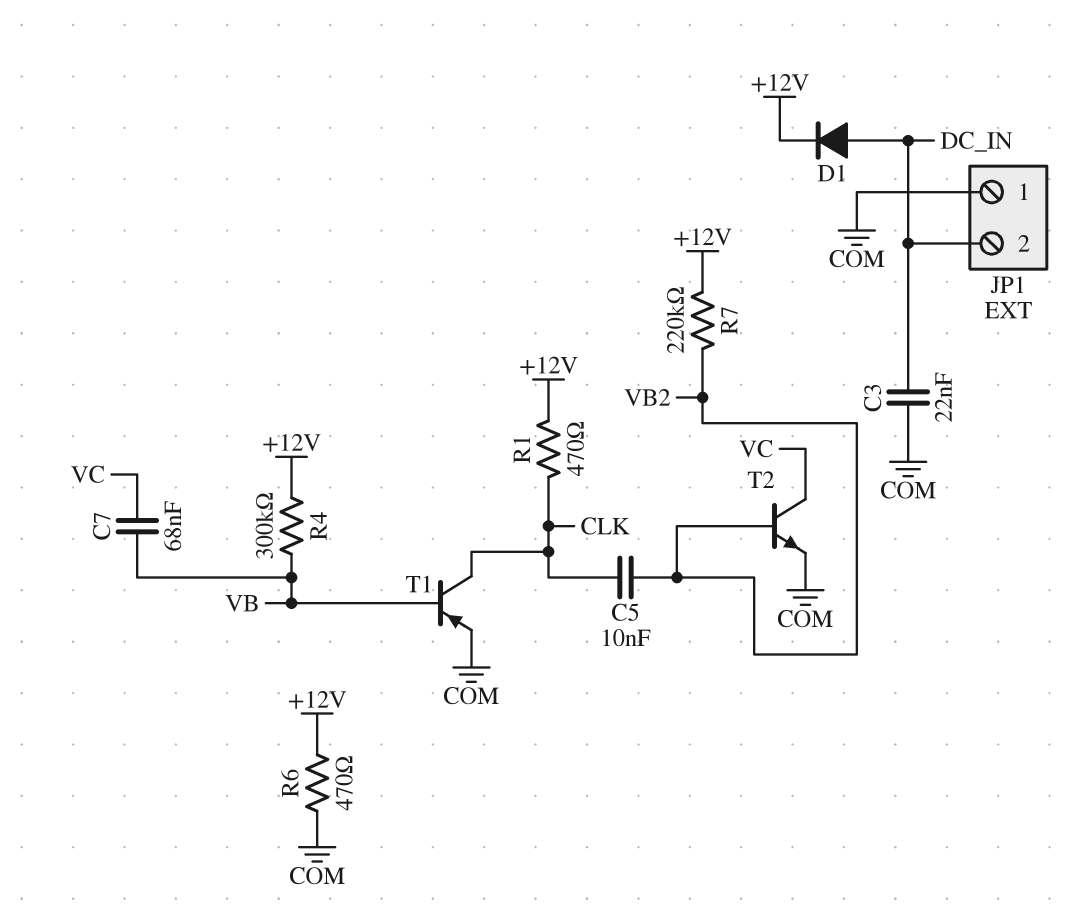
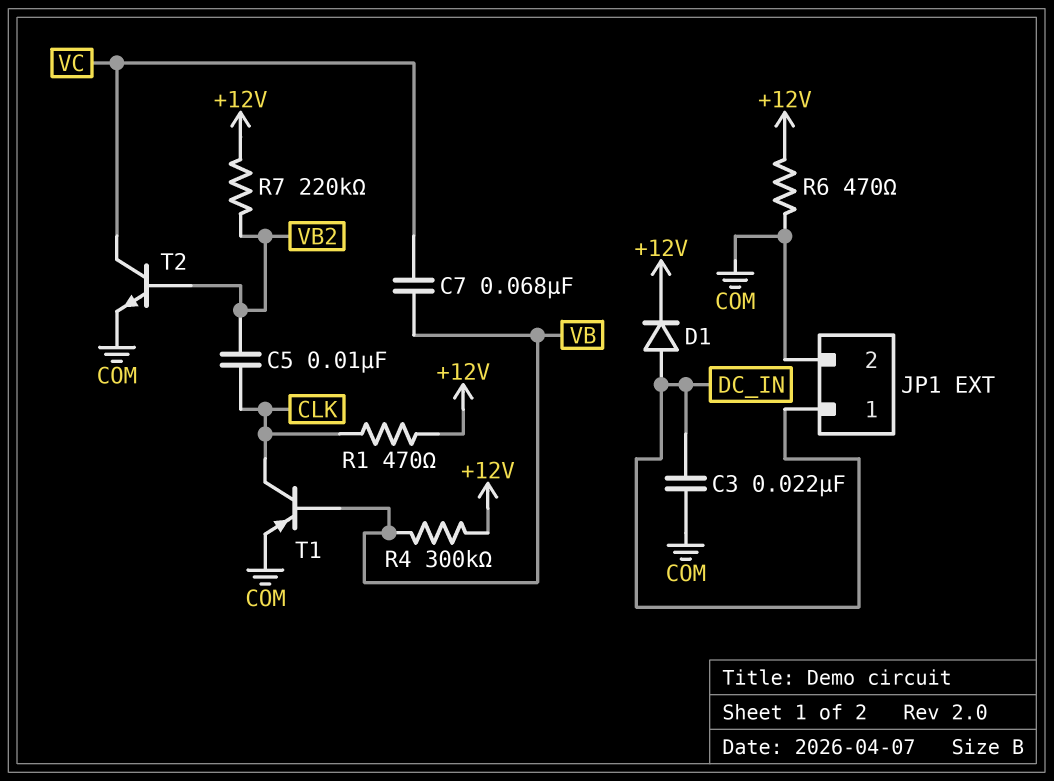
JP1 pin 1: COM -> DC_IN
JP1 pin 2: DC_IN -> COM

